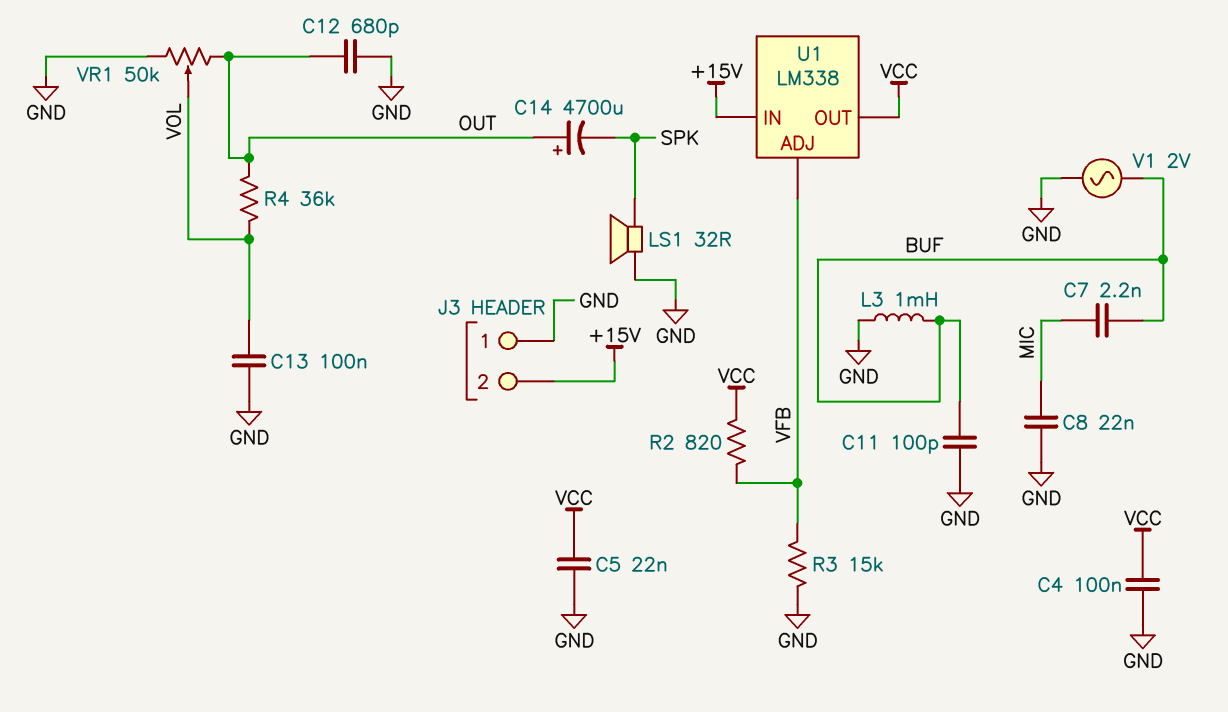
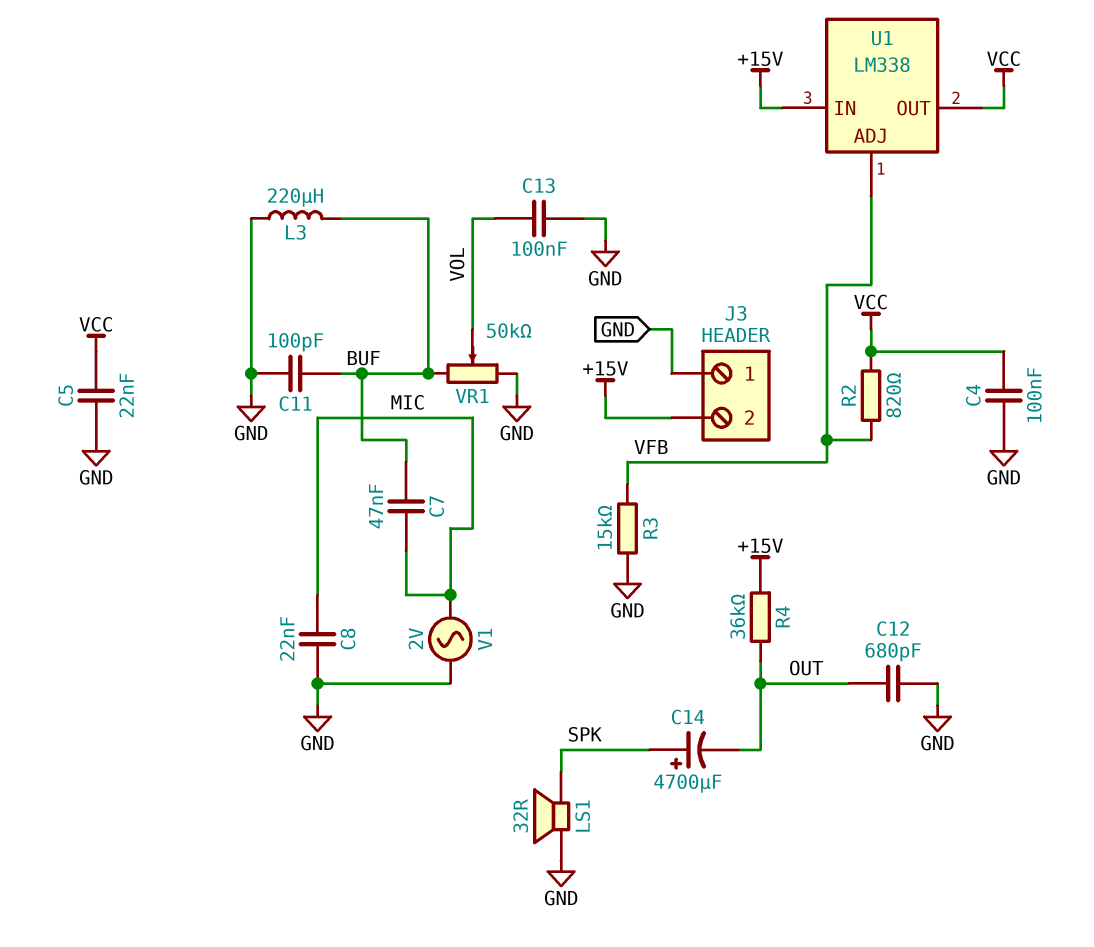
C7: 2.2nF (BUF, MIC) -> 47nF (BUF, MIC)
C14: 4700uF (plus OUT, minus SPK) -> 4700uF (plus SPK, minus OUT)
L3: 1mH (BUF, GND) -> 220uH (BUF, GND)
R4: 36k (OUT, VOL) -> 36k (+15V, OUT)
V1: AC 2V (BUF, GND) -> AC 2V (GND, MIC)
VR1: 50k (GND, OUT, wiper VOL) -> 50k (BUF, GND, wiper VOL)

